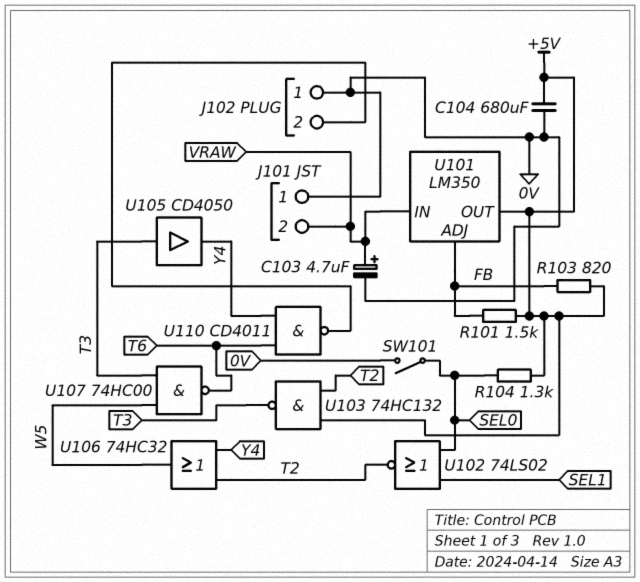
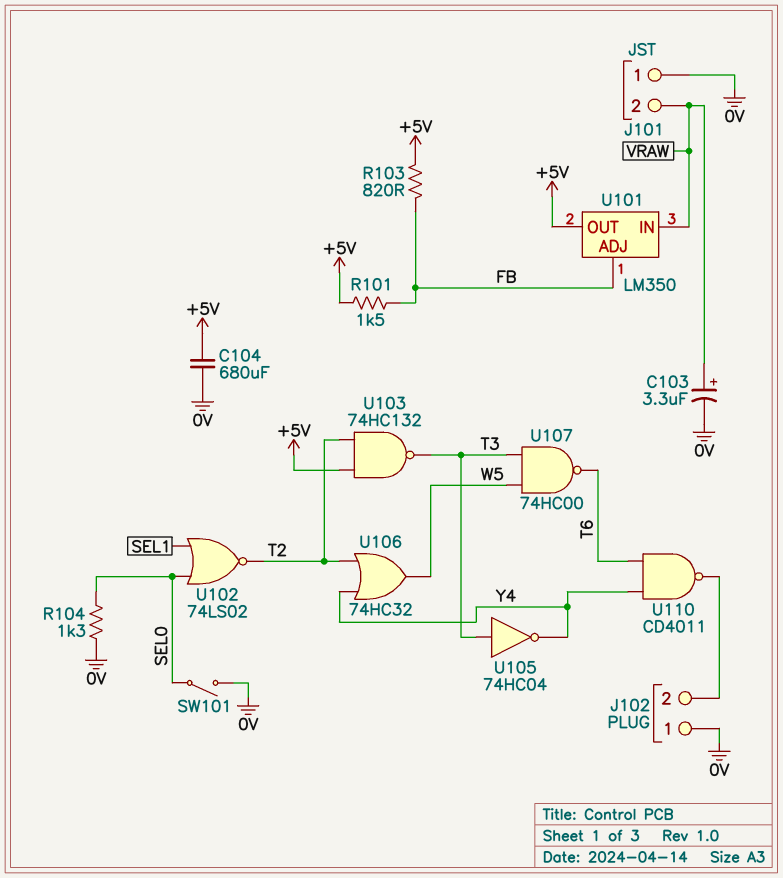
C103: 4.7uF (plus VRAW, minus 0V) -> 3.3uF (plus VRAW, minus 0V)
R104: 1.3k (+5V, SEL0) -> 1.3k (0V, SEL0)
U105: buffer CD4050 (in T3, out Y4) -> NOT 74HC04 (in T3, out Y4)

